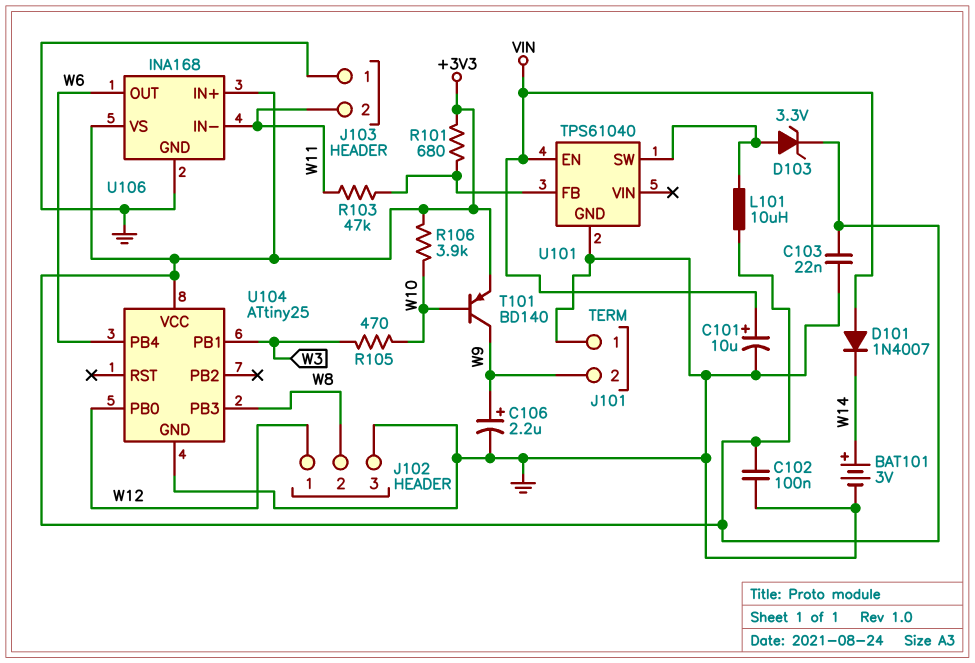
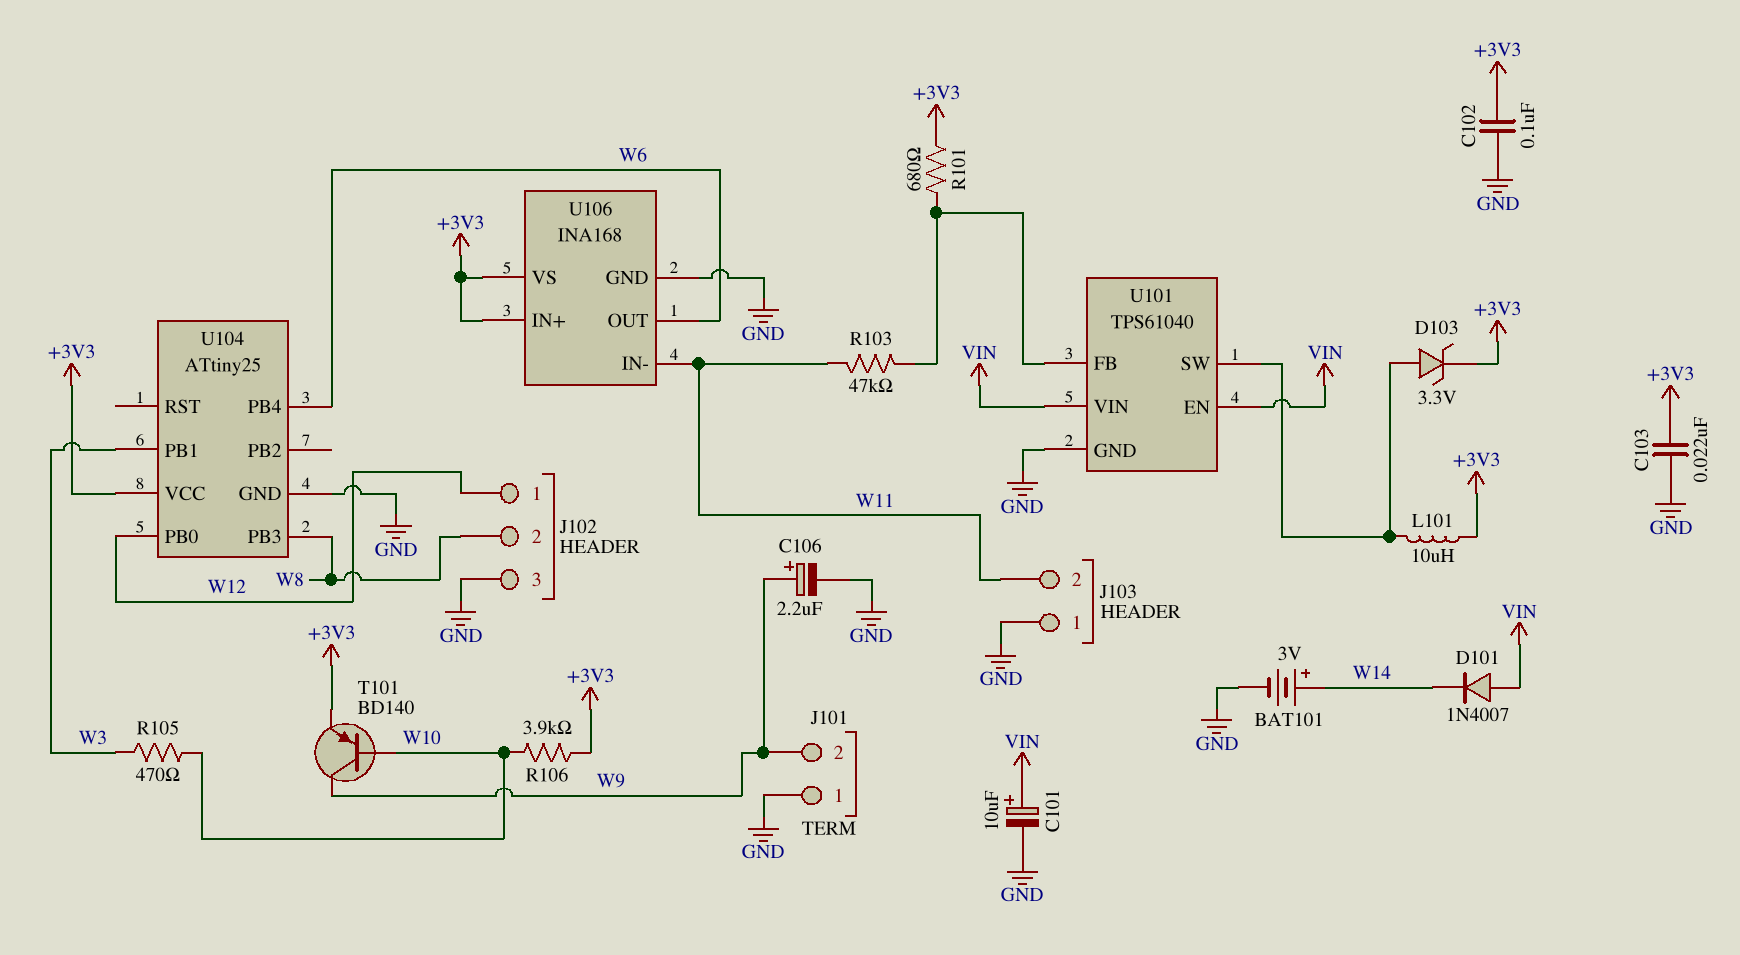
U101 pin VIN: none -> VIN

